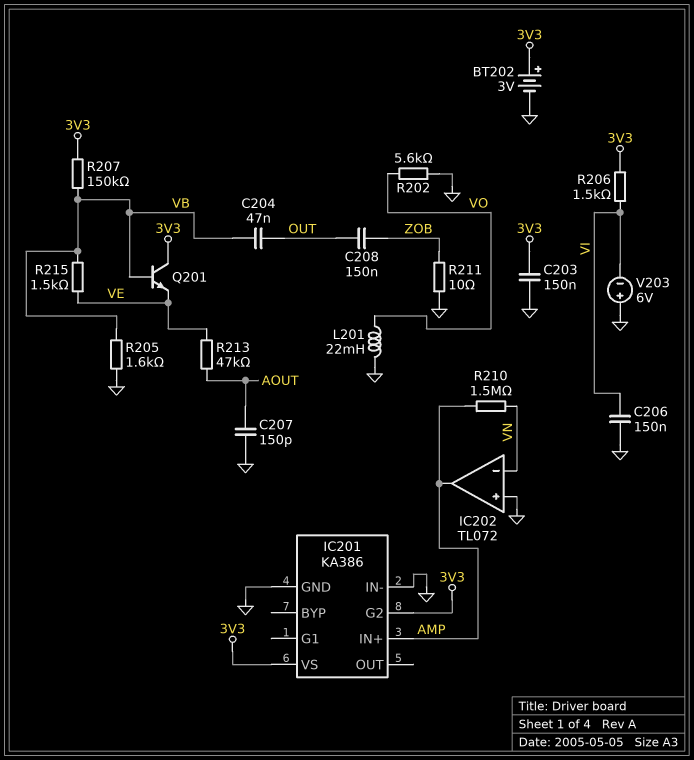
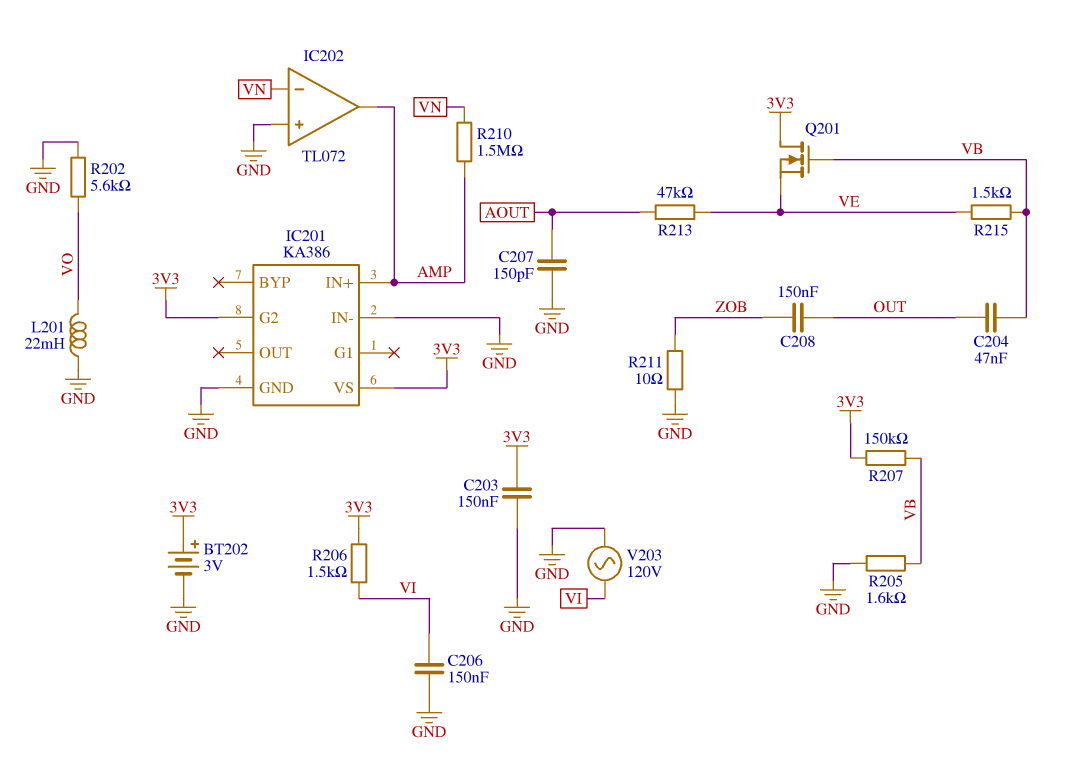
Q201: NPN (B VB, C 3V3, E VE) -> NMOS (G VB, D 3V3, S VE)
V203: 6V (plus GND, minus VI) -> AC 120V (GND, VI)

